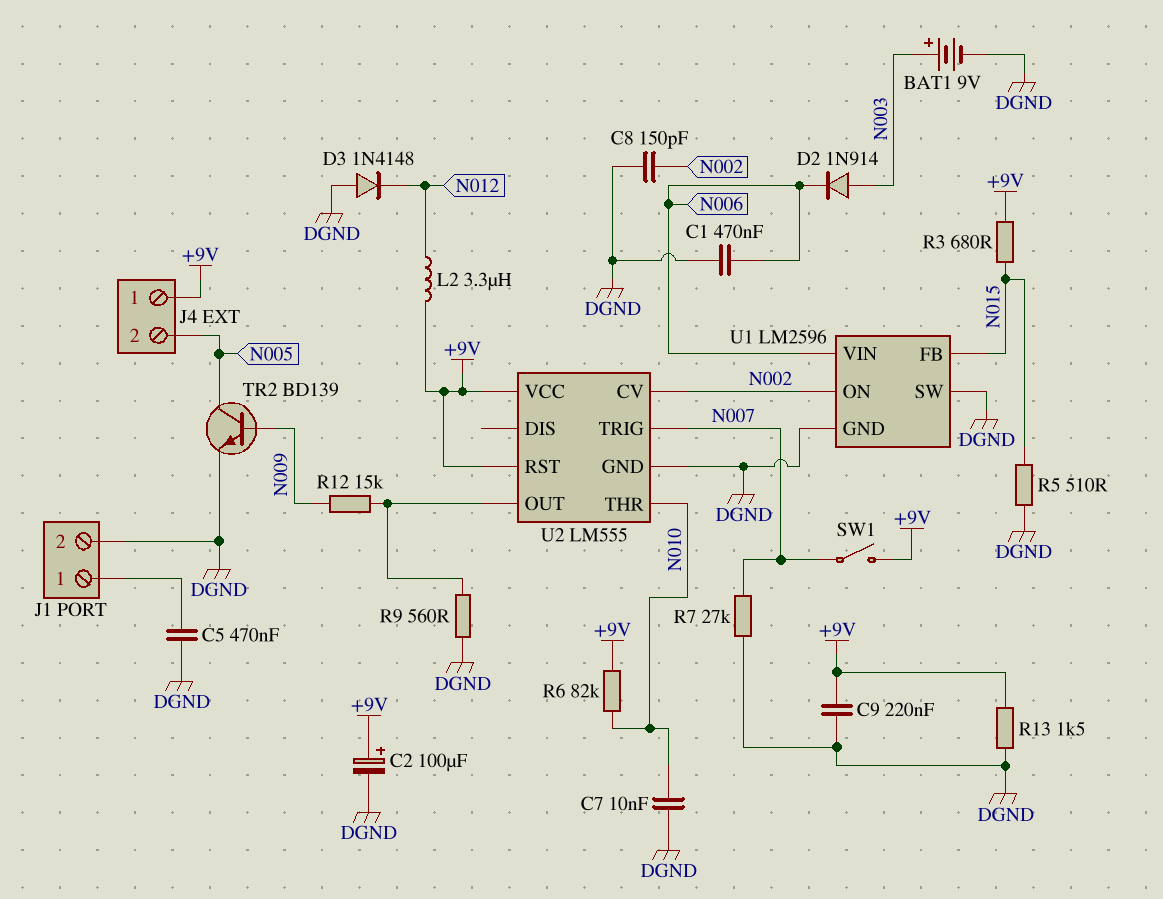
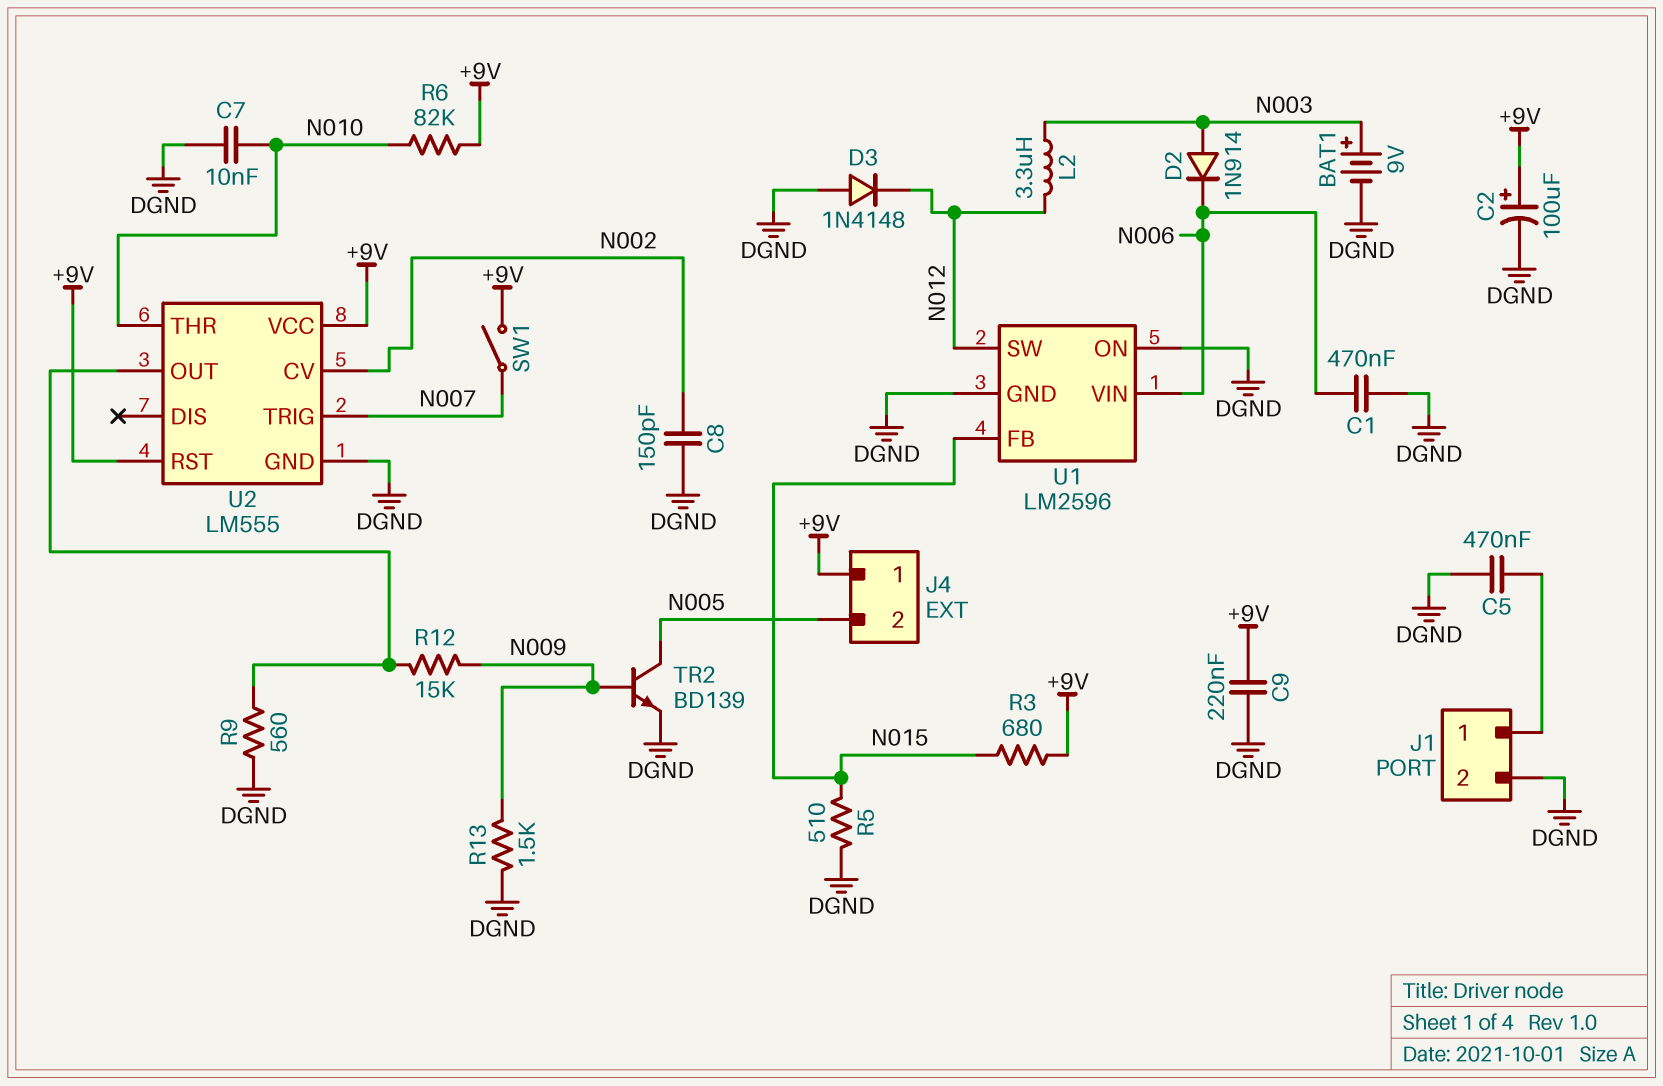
L2: 3.3uH (+9V, N012) -> 3.3uH (N003, N012)
R7: 27k (DGND, N007) -> none
R13: 1.5k (+9V, DGND) -> 1.5k (DGND, N009)
U1 pin ON: N002 -> DGND
U1 pin SW: DGND -> N012

